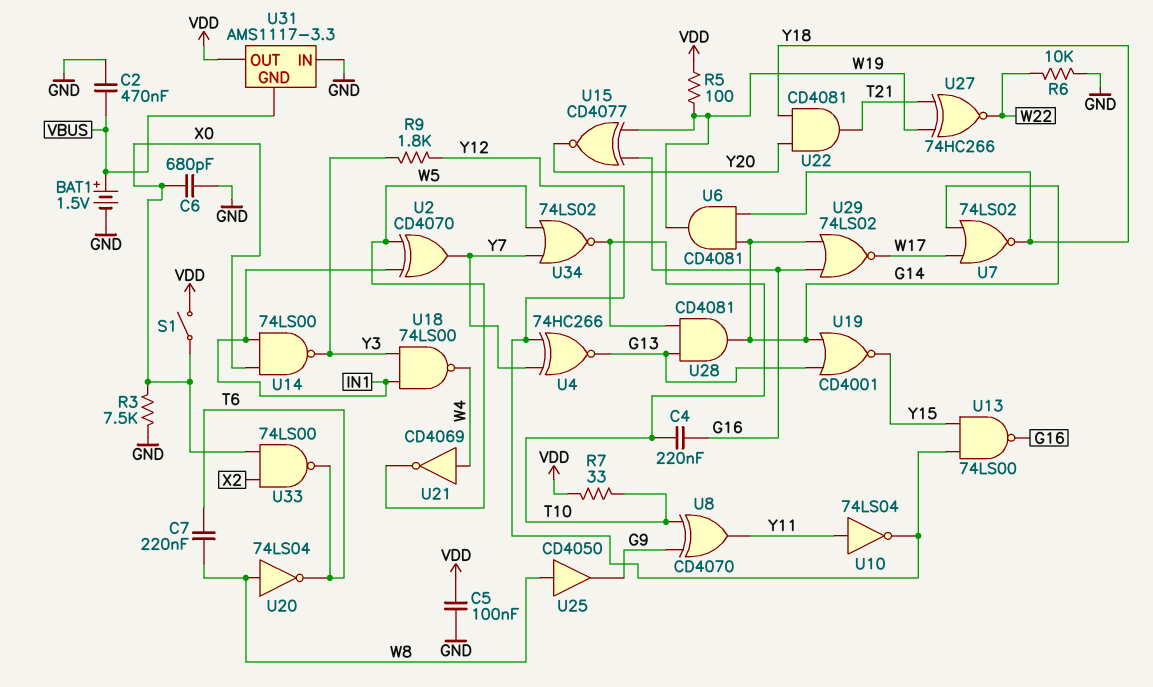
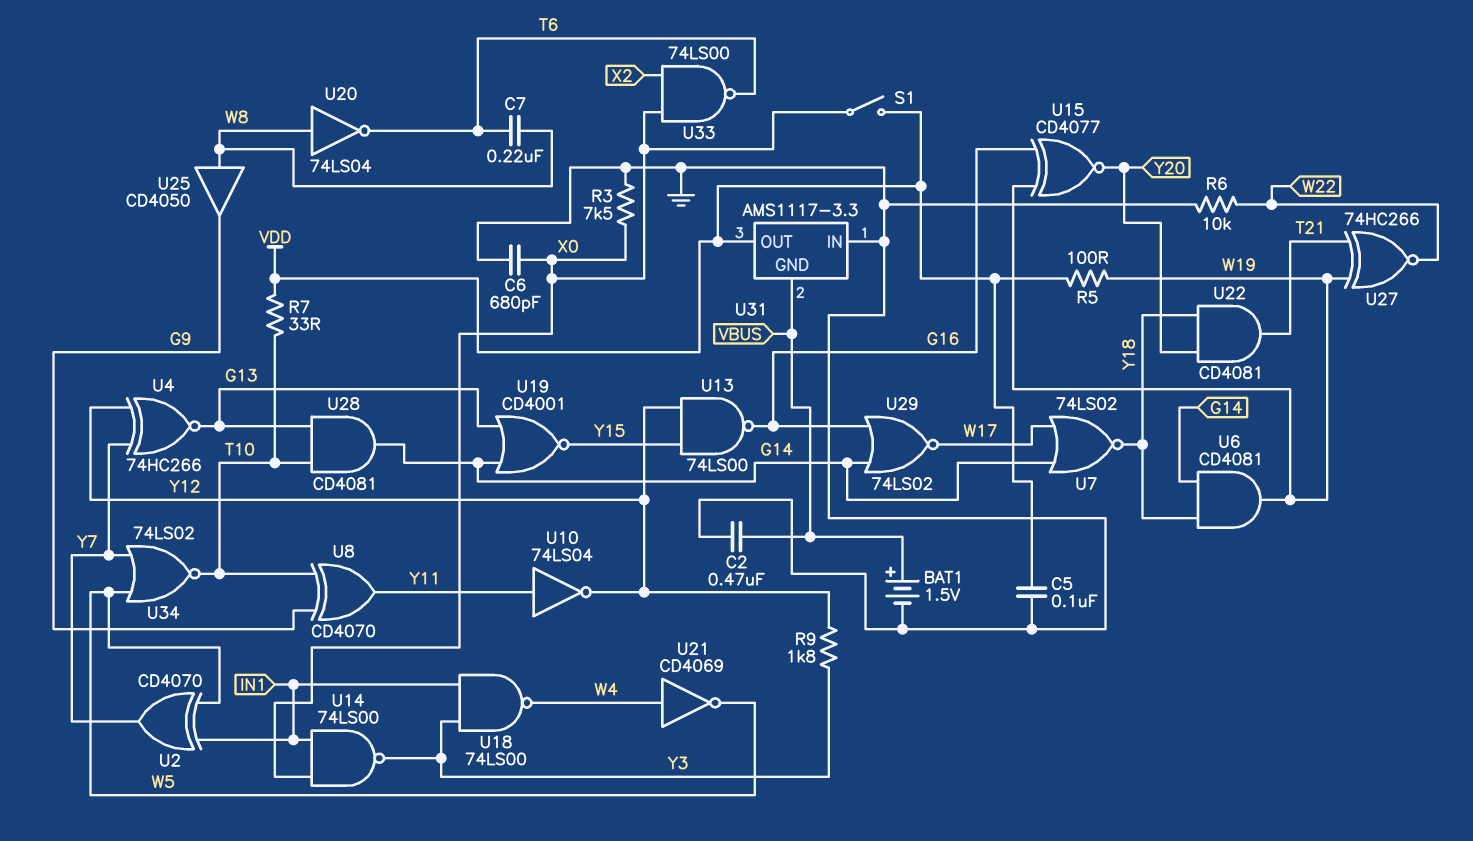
C4: 220nF (G16, T10) -> none

